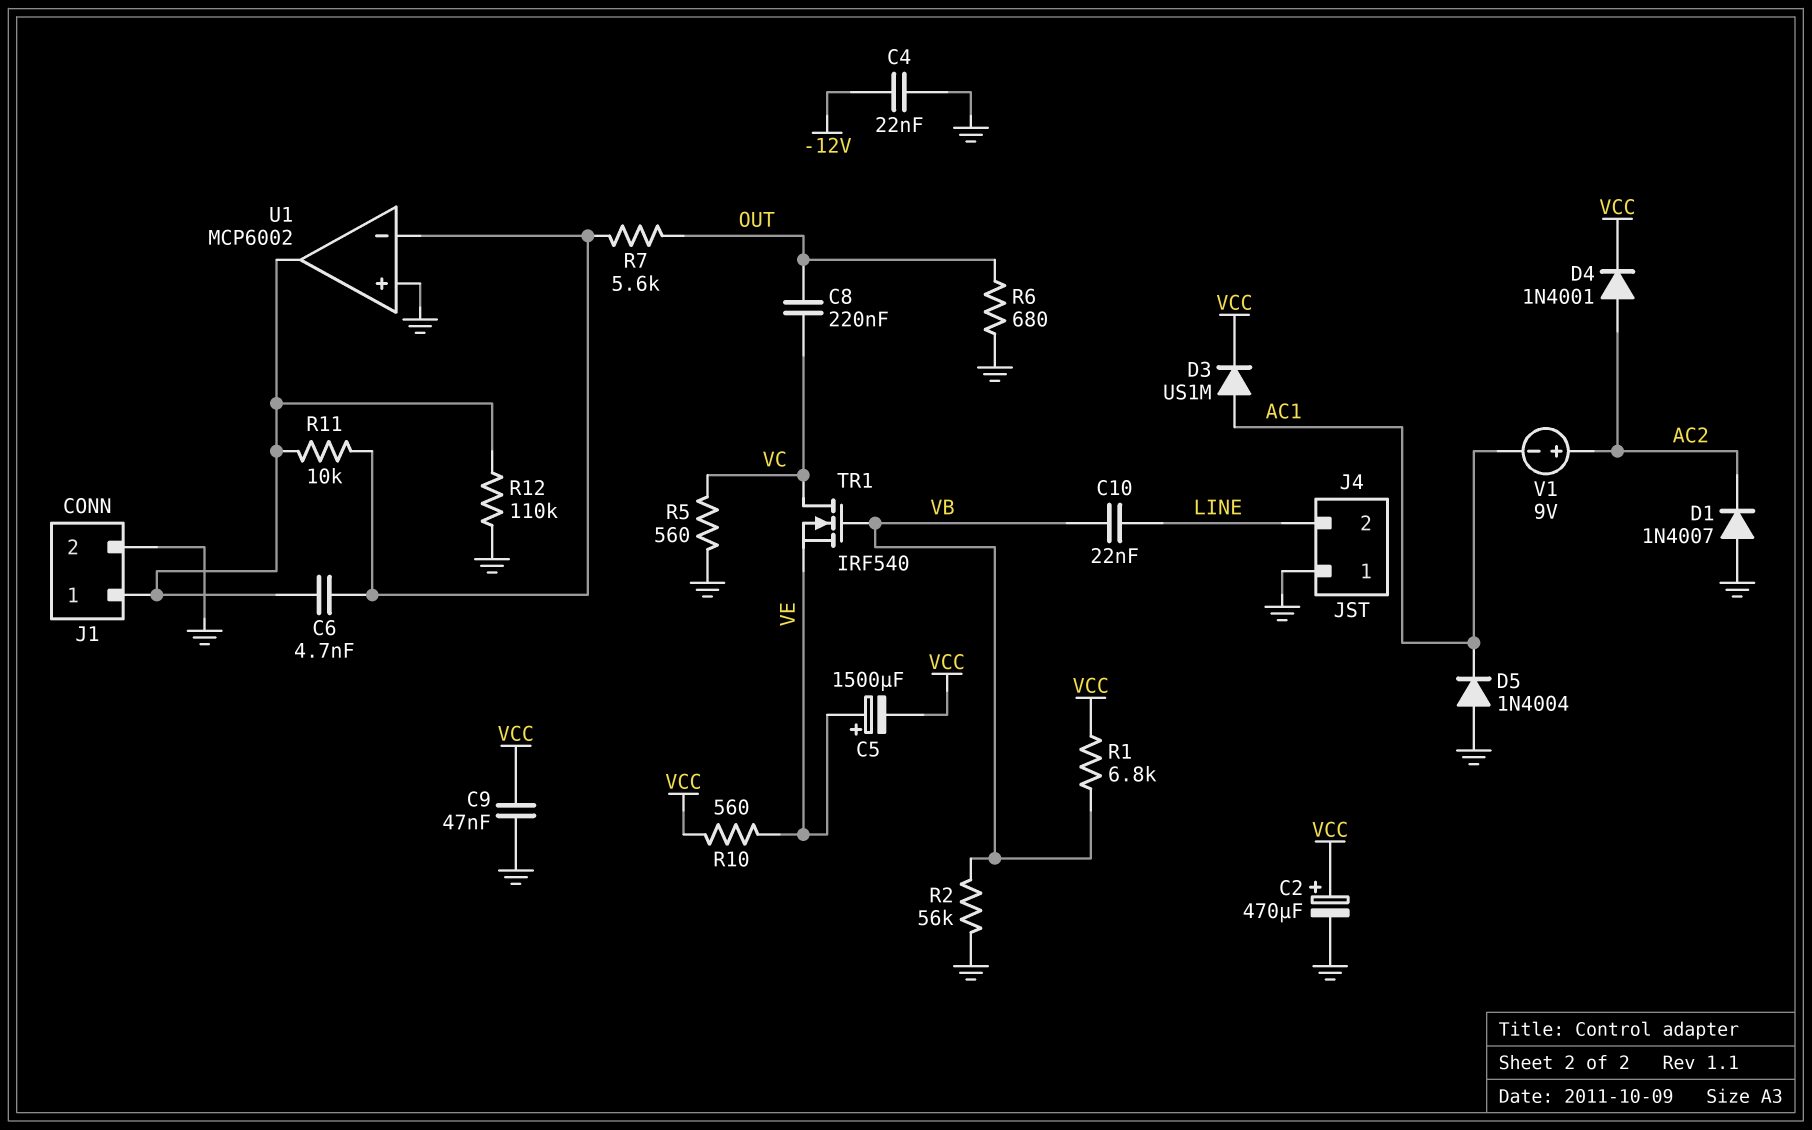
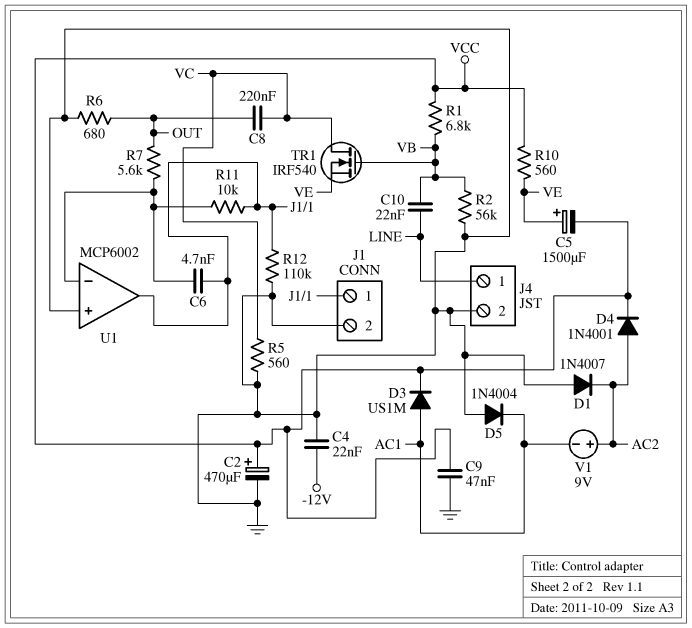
J4 pin 1: GND -> LINE
J4 pin 2: LINE -> GND

